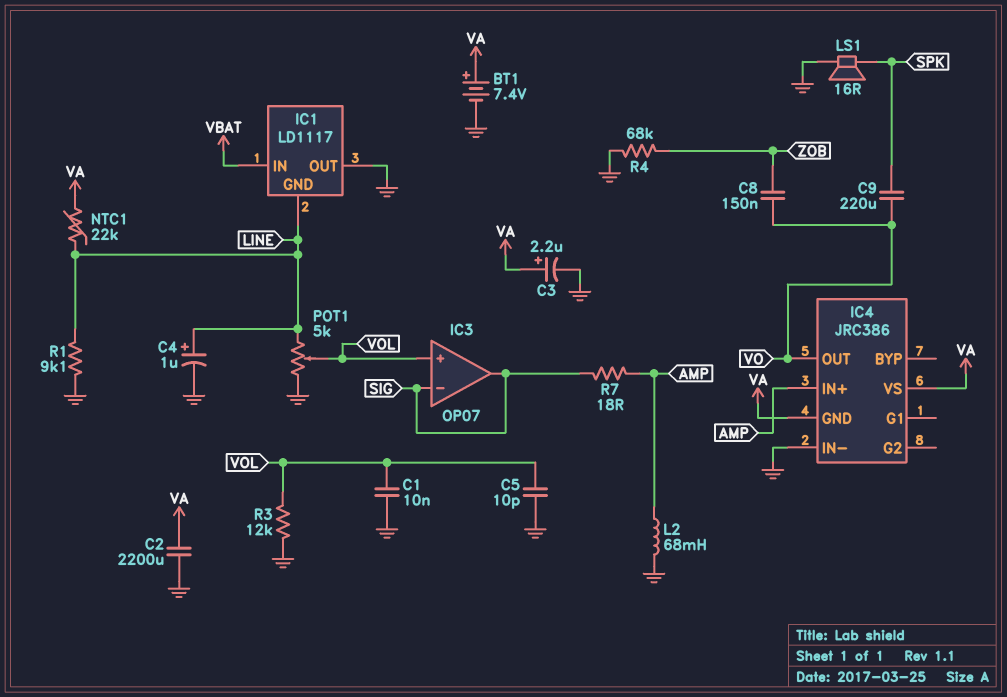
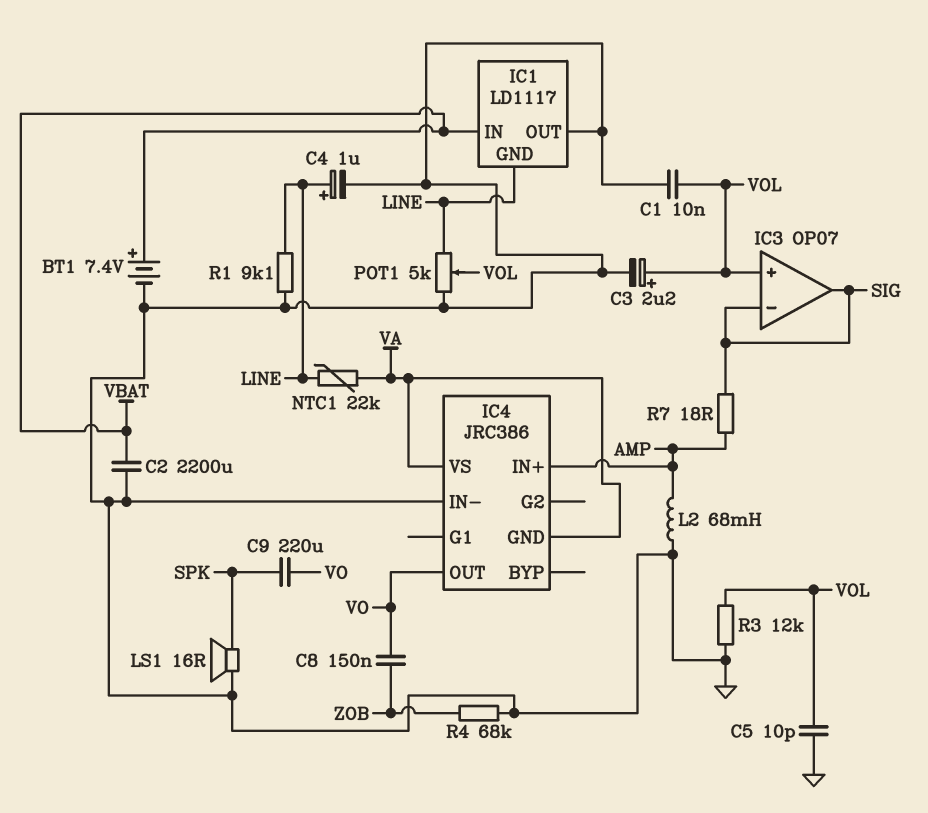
BT1: 7.4V (plus VA, minus GND) -> 7.4V (plus VBAT, minus GND)
C2: 2200uF (GND, VA) -> 2200uF (GND, VBAT)
C3: 2.2uF (plus VA, minus GND) -> 2.2uF (plus VOL, minus GND)

